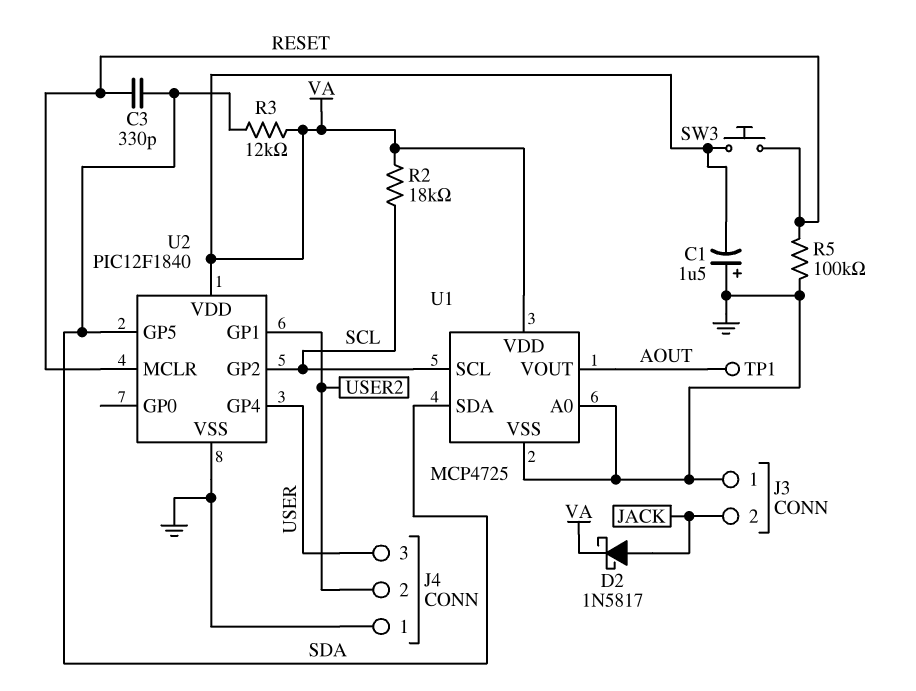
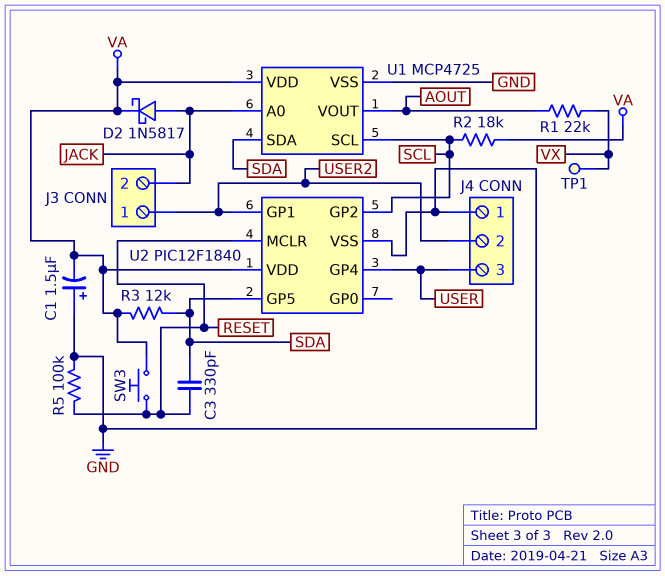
J3 pin 1: GND -> USER2
R1: none -> 22k (AOUT, VX)
TP1: test point (AOUT) -> test point (VX)
U1 pin A0: GND -> JACK

